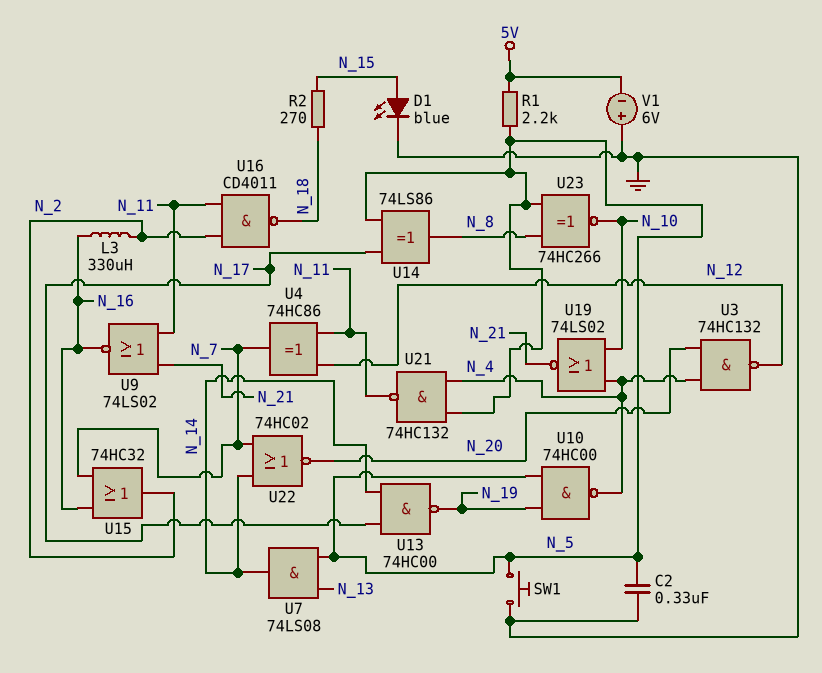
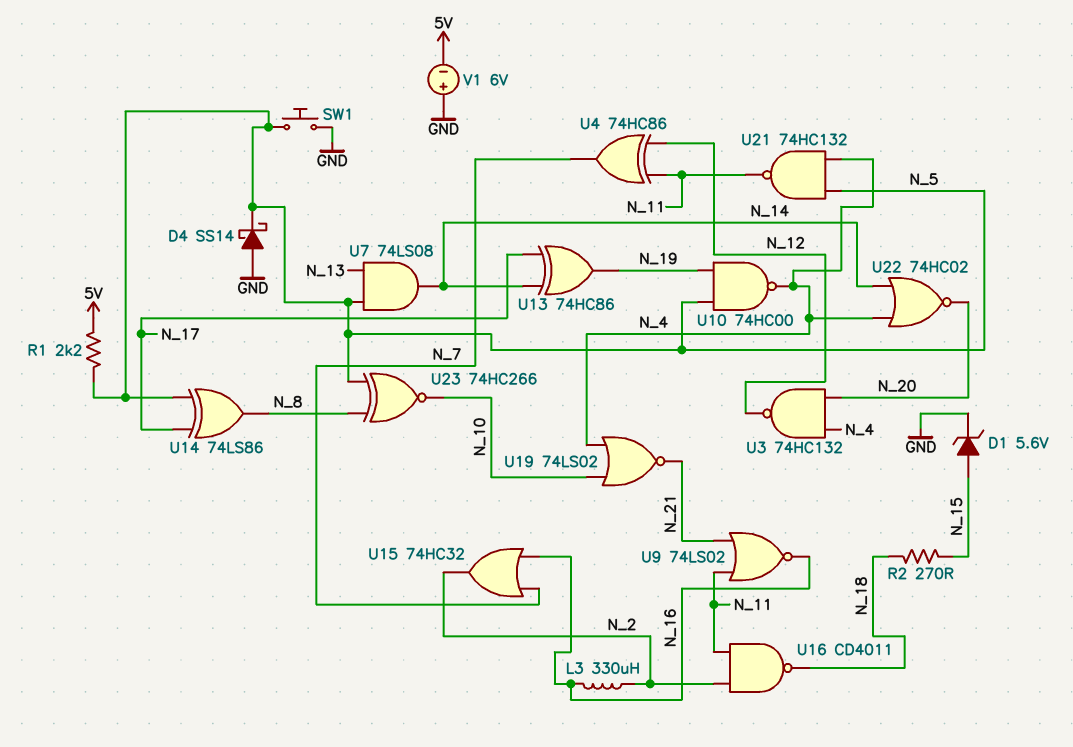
C2: 330nF (GND, N_5) -> none
D1: LED blue (A N_15, K GND) -> zener 5.6V (A N_15, K GND)
D4: none -> schottky SS14 (A GND, K N_5)
U13: NAND 74HC00 (in N_14, in N_17, out N_19) -> XOR 74HC86 (in N_14, in N_17, out N_19)
U22: NOR 74HC02 (in N_7, in N_14, out N_20) -> NOR 74HC02 (in N_4, in N_14, out N_20)

